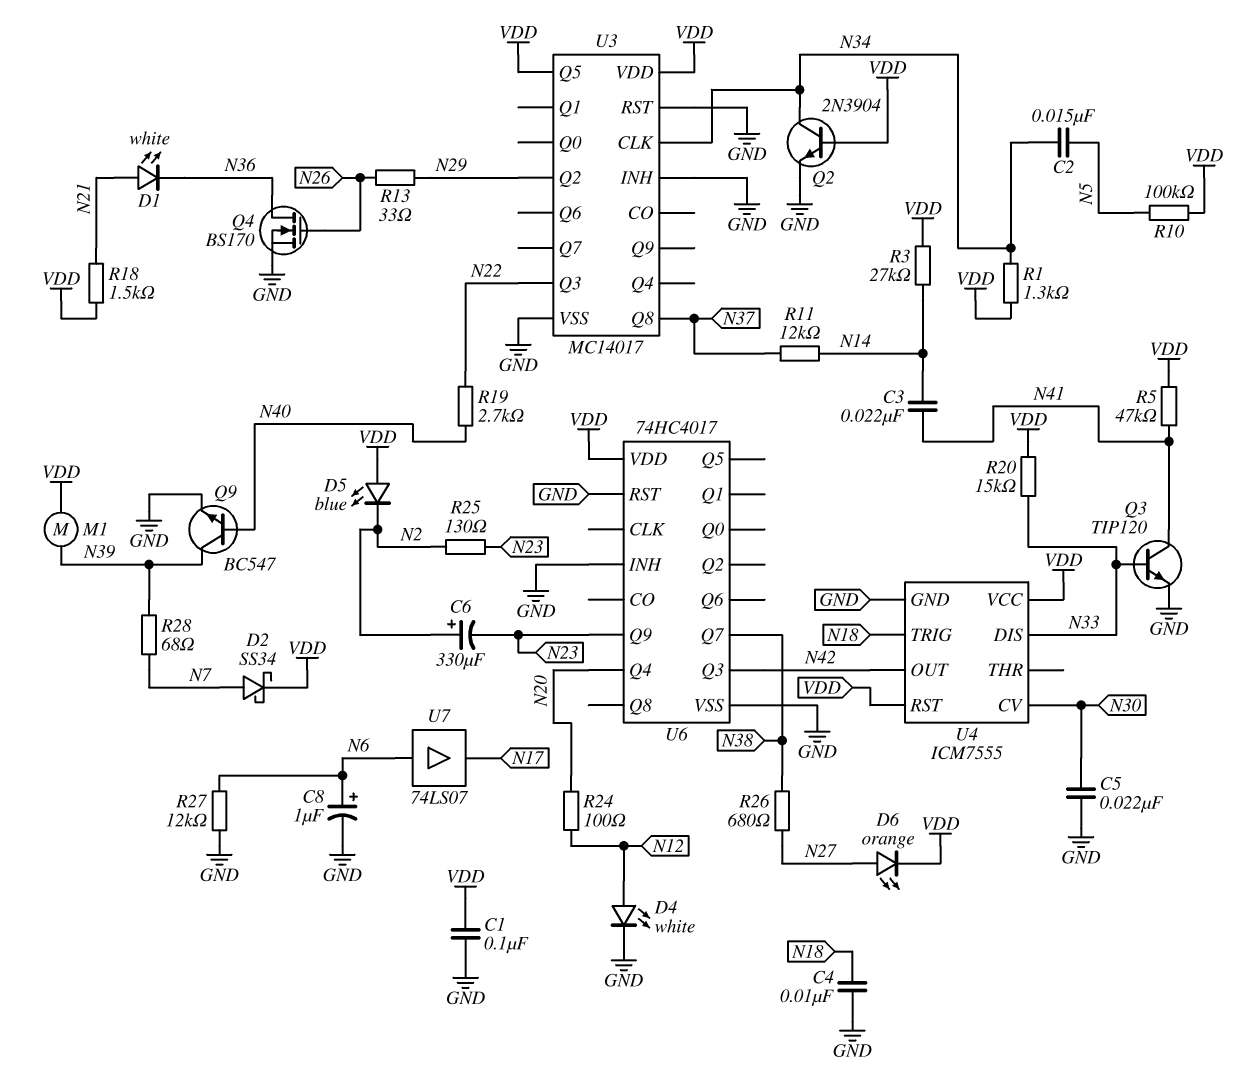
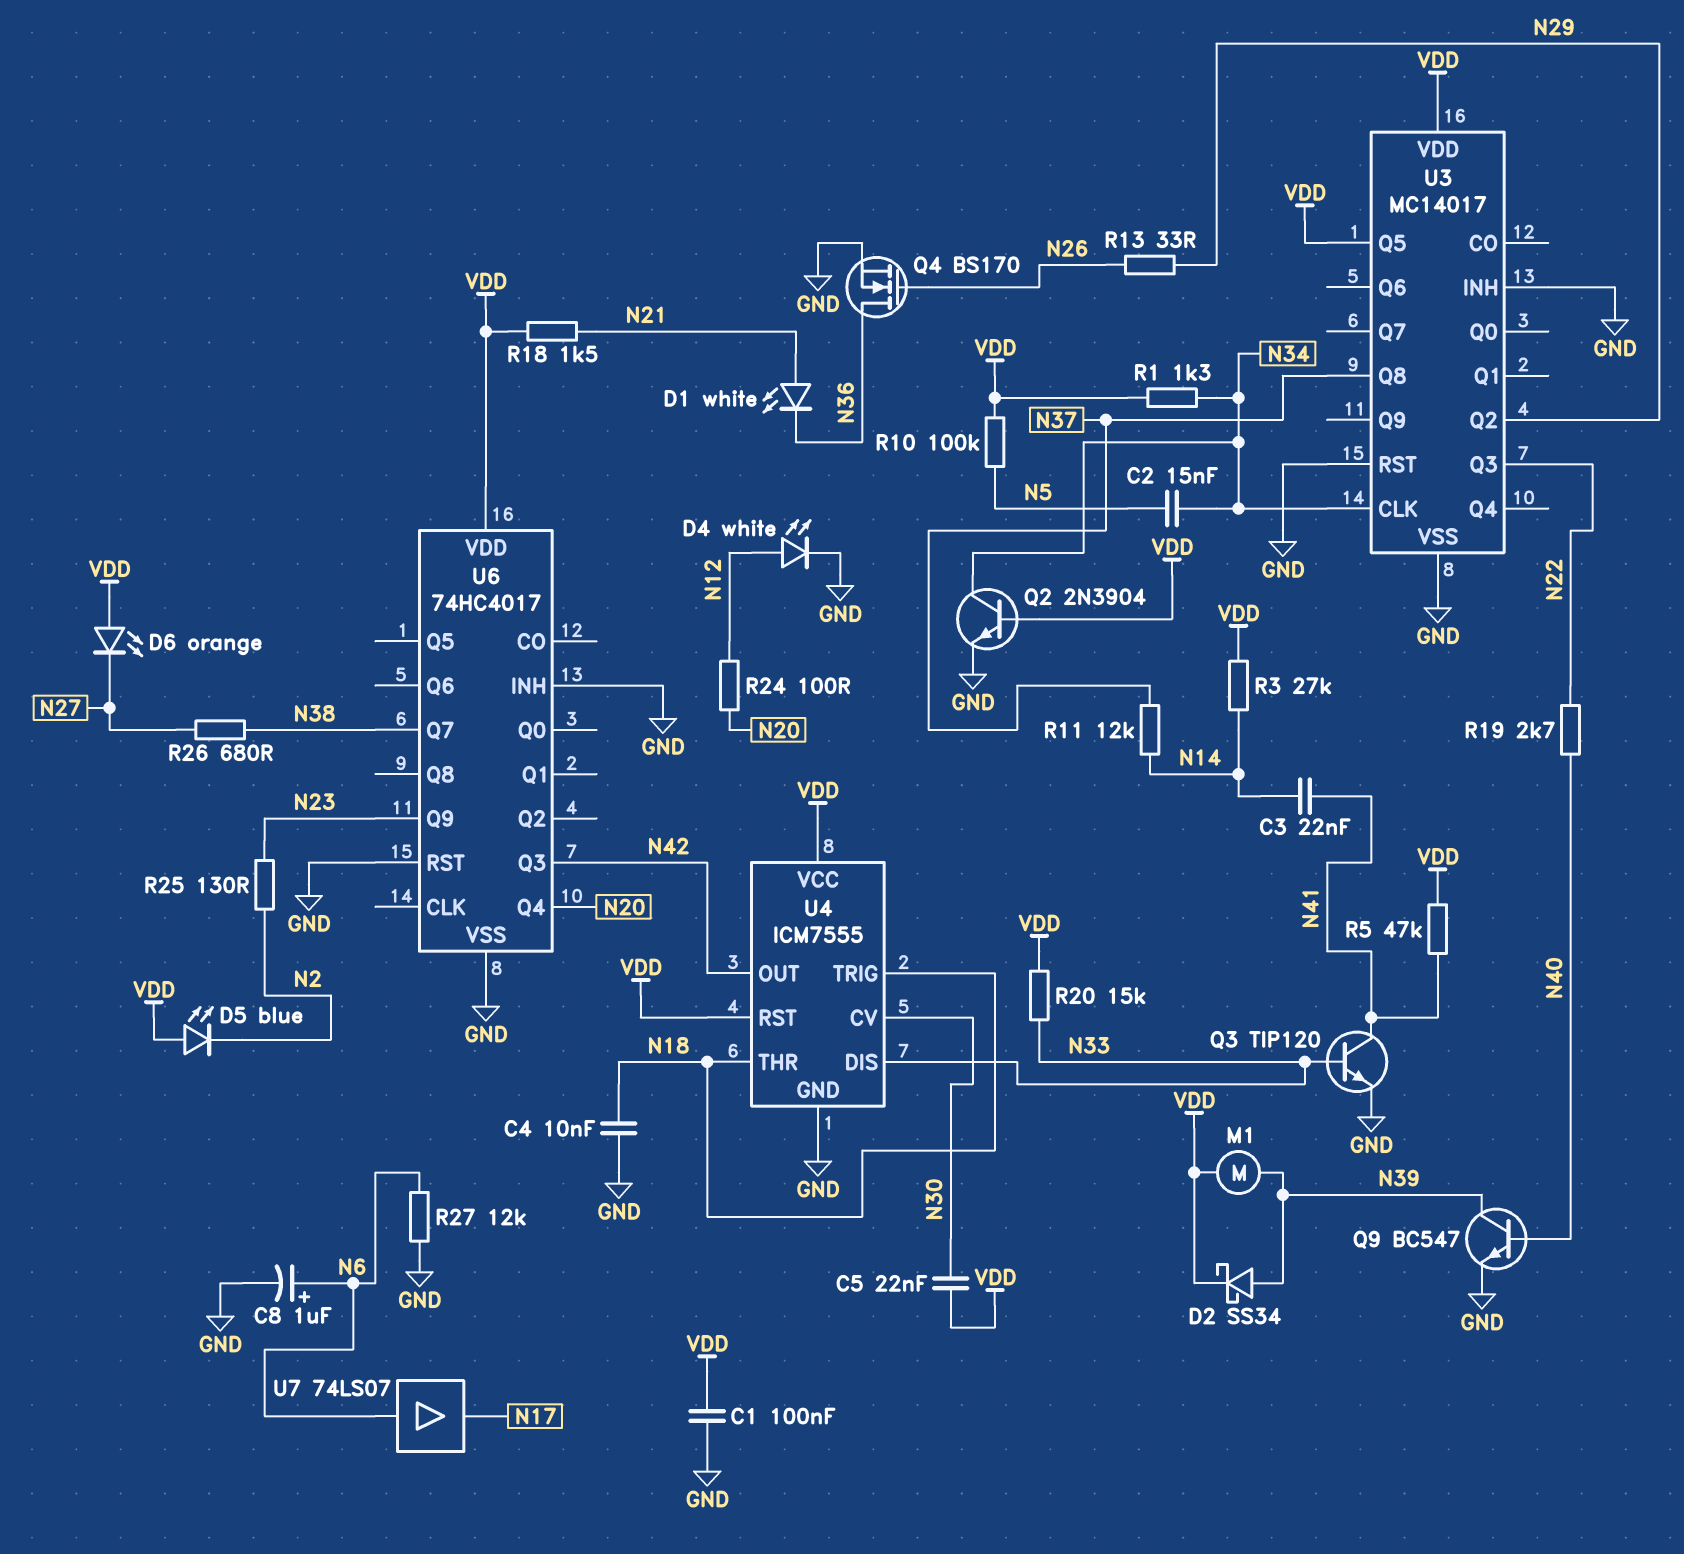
C5: 22nF (GND, N30) -> 22nF (N30, VDD)
C6: 330uF (plus N2, minus N23) -> none
D2: schottky SS34 (A N7, K VDD) -> schottky SS34 (A N39, K VDD)
D6: LED orange (A N27, K VDD) -> LED orange (A VDD, K N27)
R28: 68 (N7, N39) -> none
U4 pin THR: none -> N18

